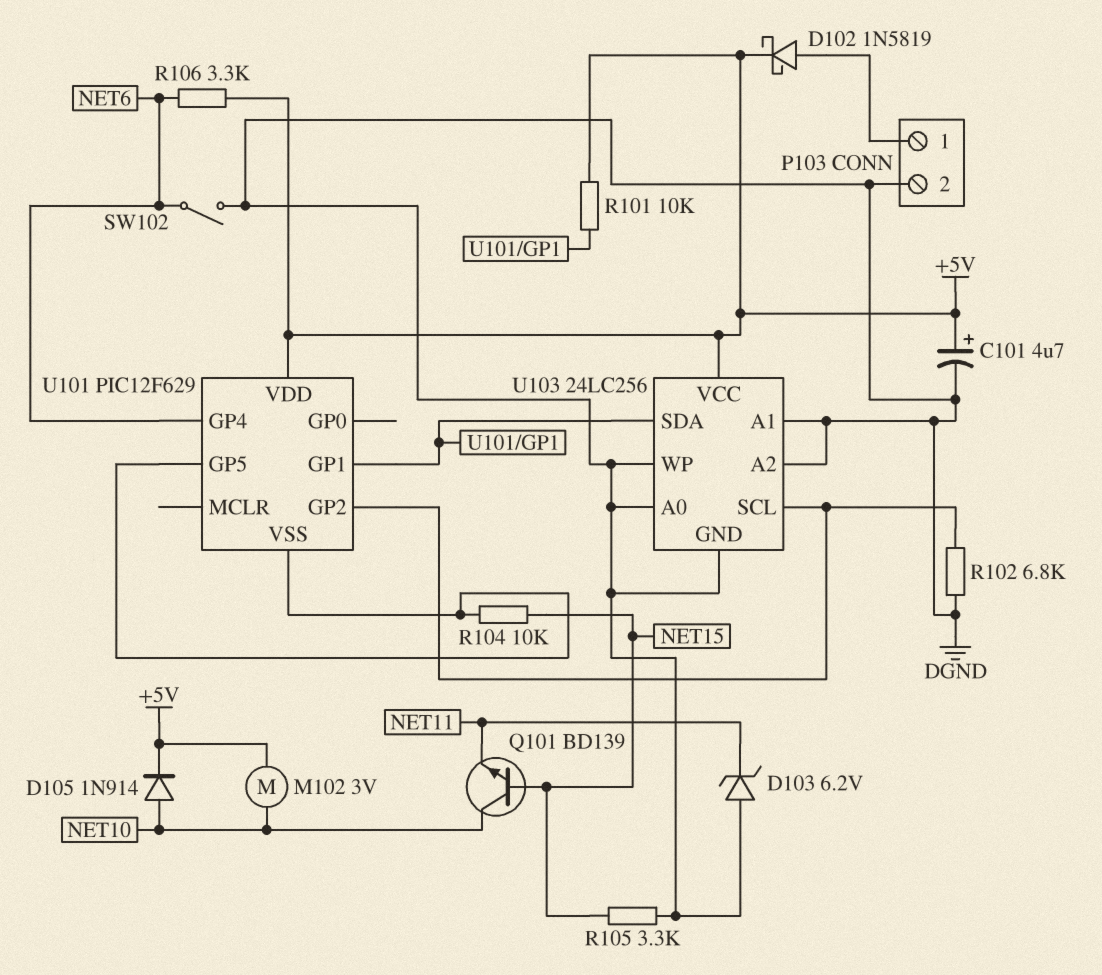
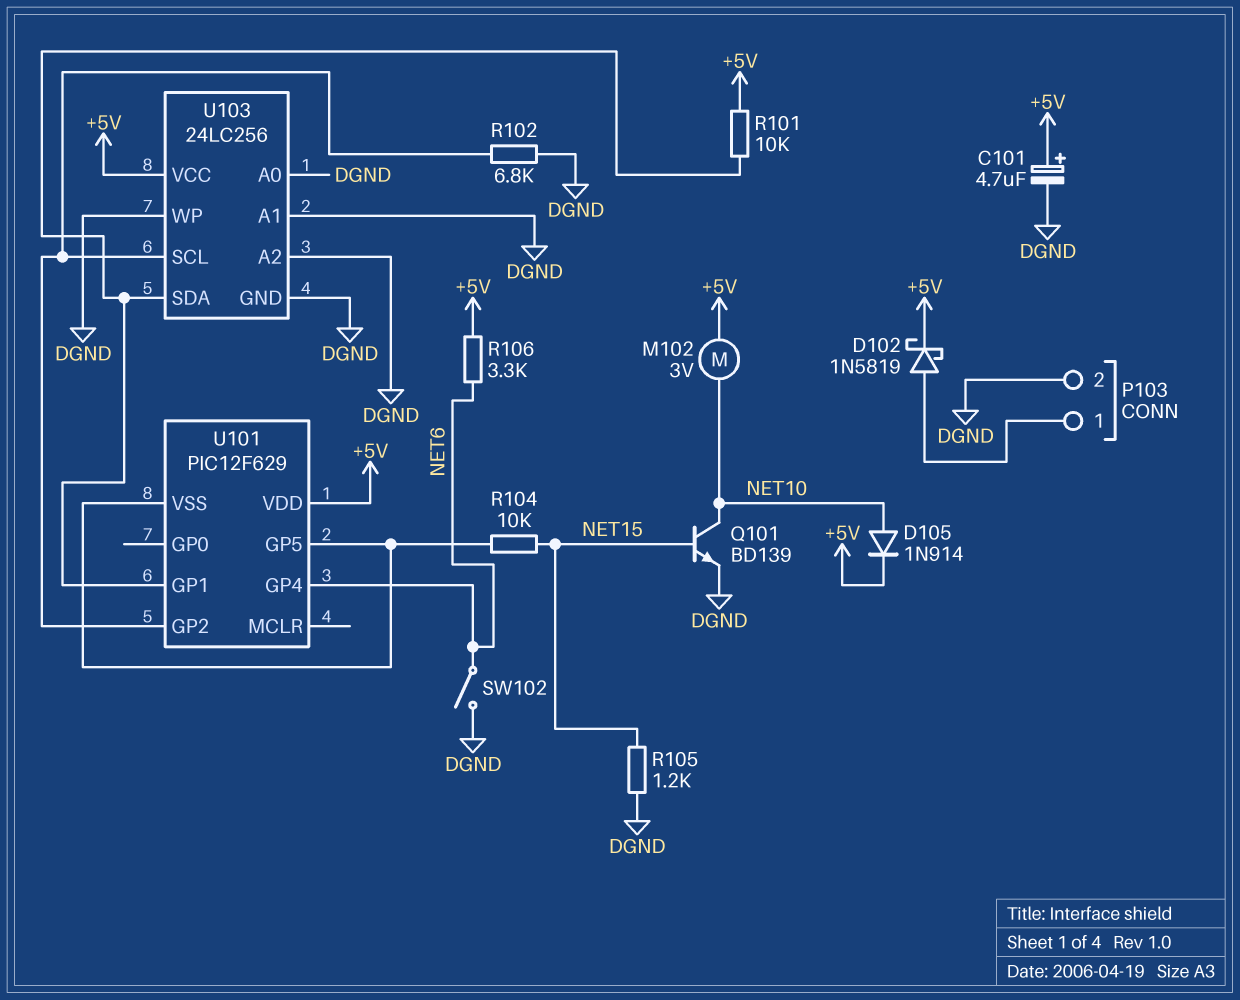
D103: zener 6.2V (A DGND, K NET11) -> none
Q101: NPN BD139 (B NET15, C NET10, E NET11) -> NPN BD139 (B NET15, C NET10, E DGND)
R105: 3.3k (DGND, NET15) -> 1.2k (DGND, NET15)

